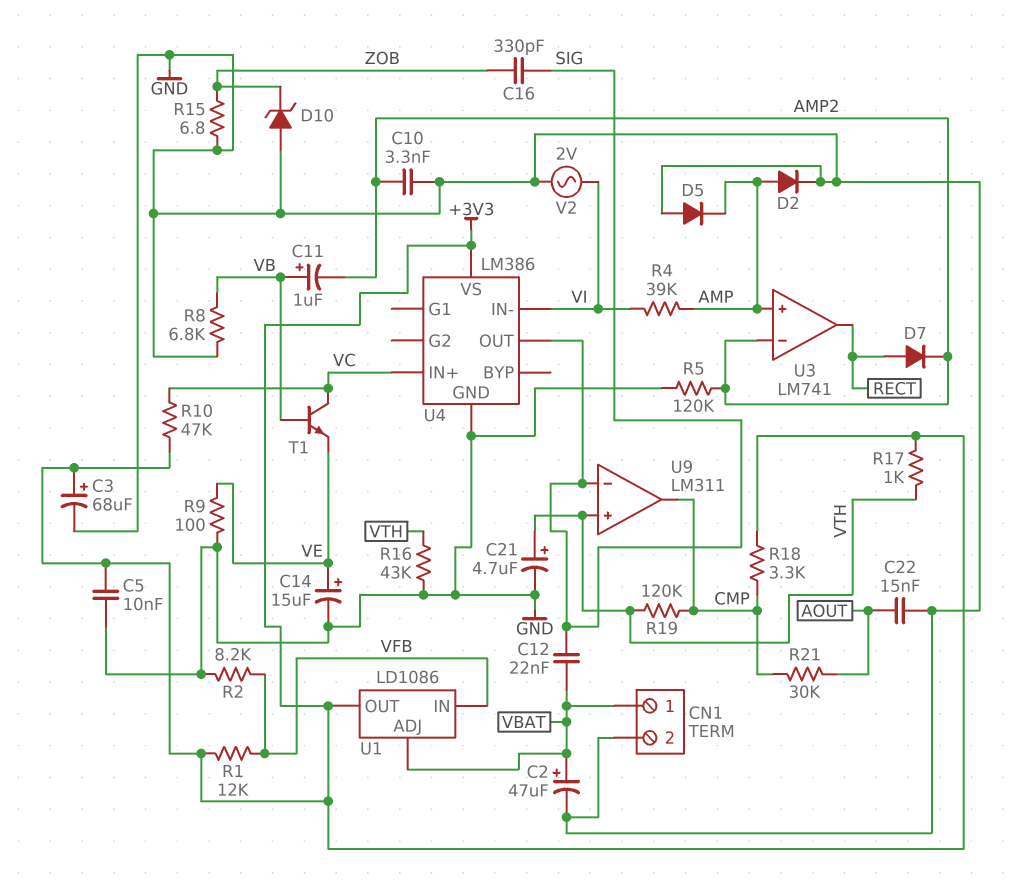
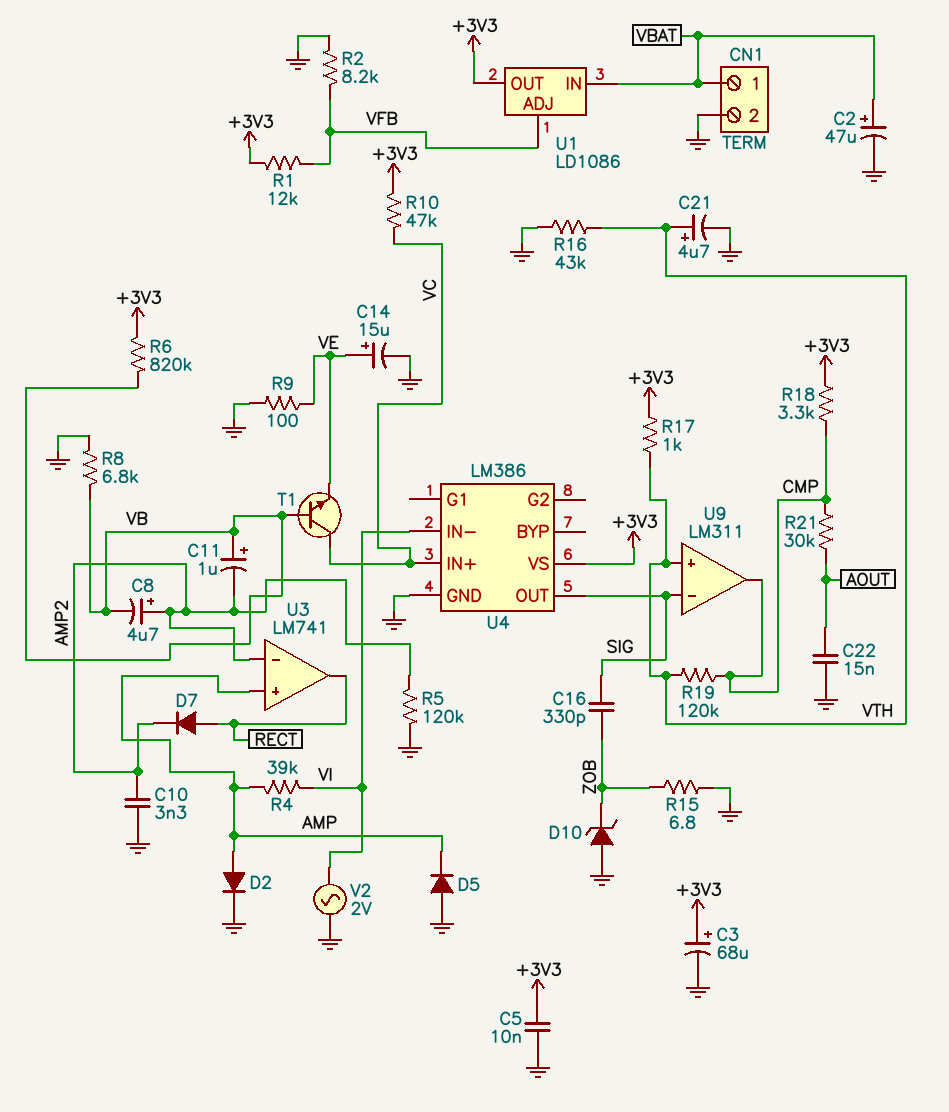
C8: none -> 4.7uF (plus AMP2, minus VB)
C12: 22nF (SIG, VBAT) -> none
R6: none -> 820k (+3V3, VB)
U1 pin ADJ: VBAT -> VFB
U1 pin IN: VFB -> VBAT

